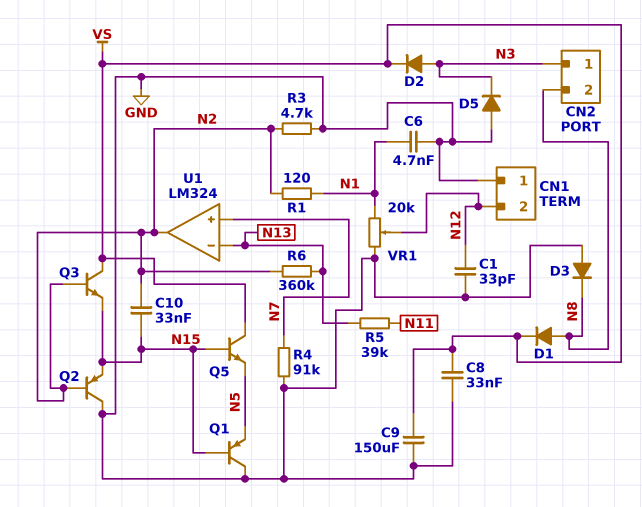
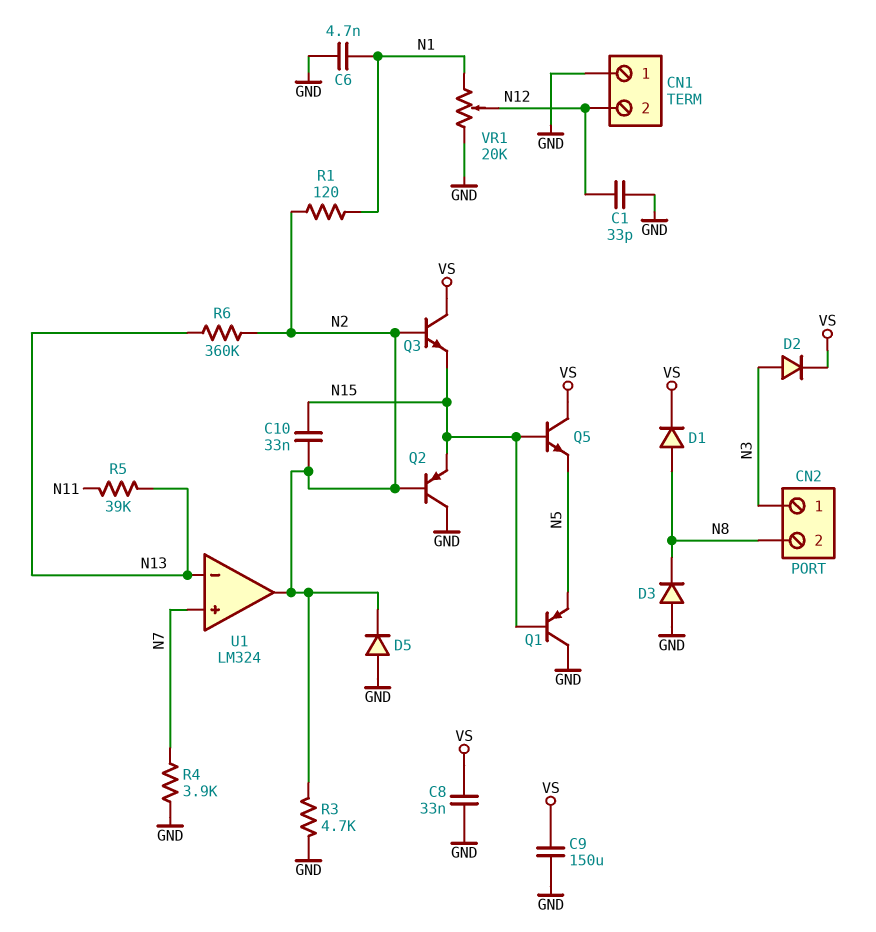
D5: diode (A GND, K N3) -> diode (A GND, K N2)
R4: 91k (GND, N7) -> 3.9k (GND, N7)

